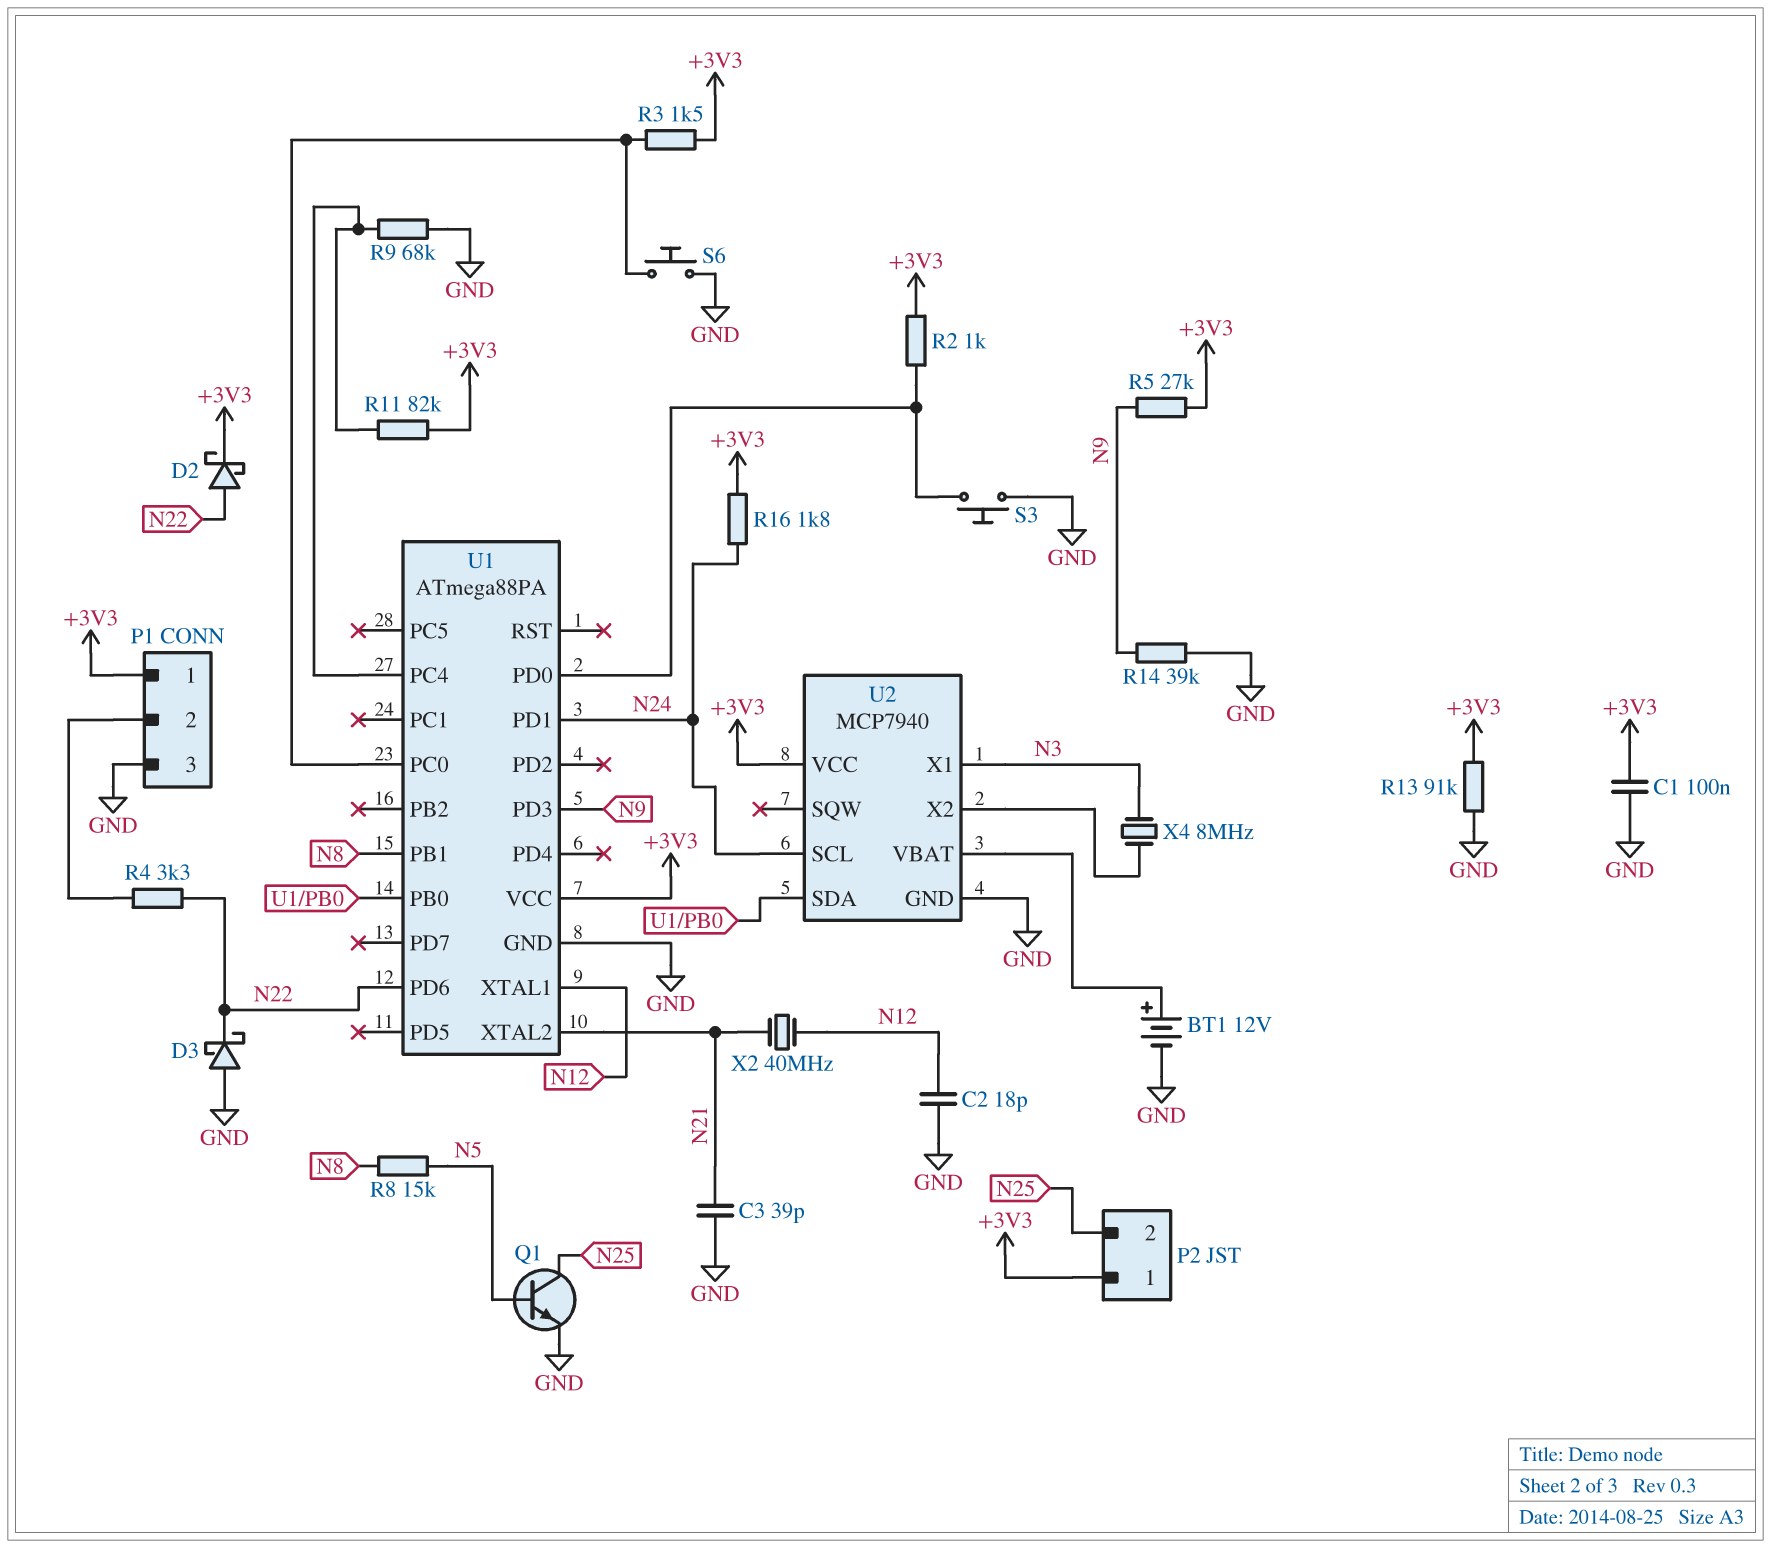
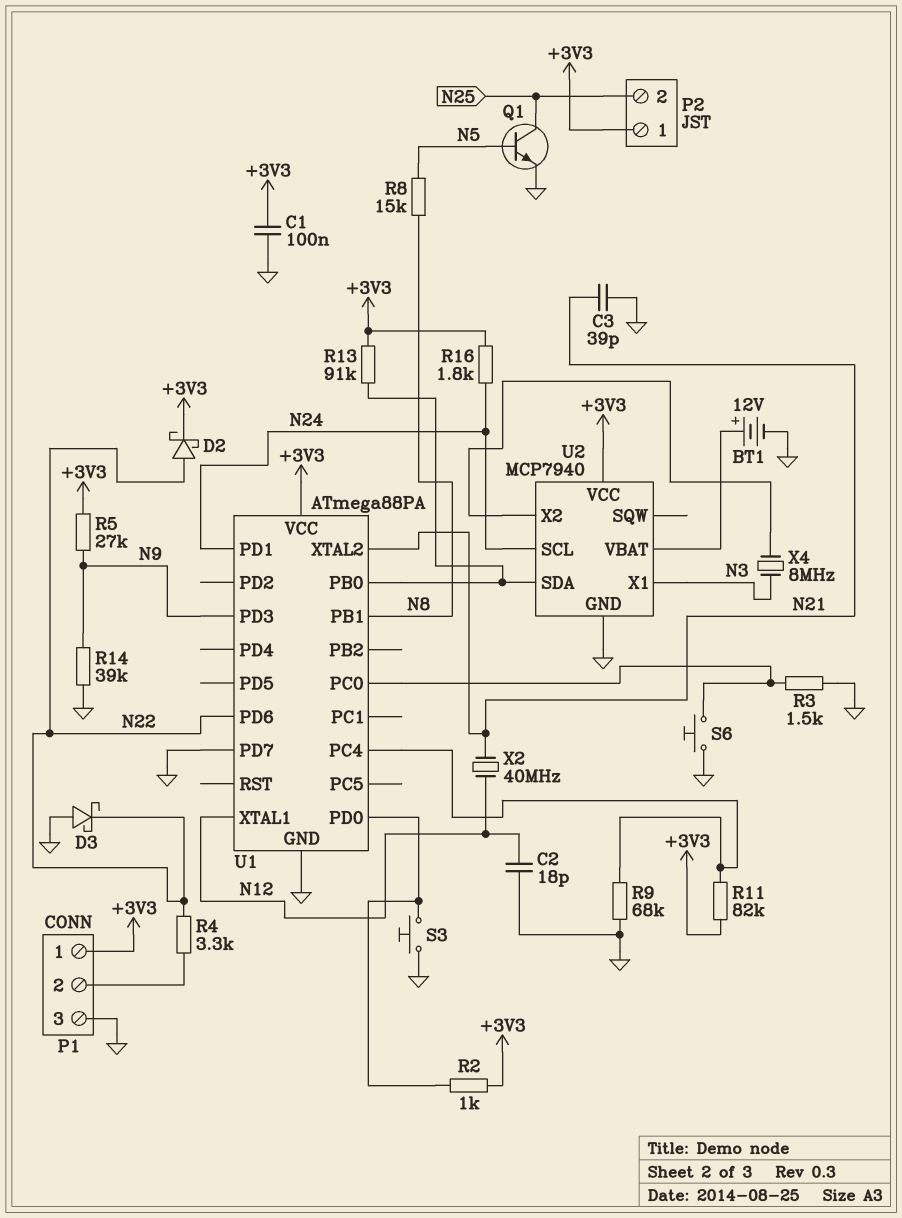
R3: 1.5k (+3V3, U1/PC0) -> 1.5k (GND, U1/PC0)
R13: 91k (+3V3, GND) -> 91k (+3V3, U1/PB0)
U1 pin PD7: none -> GND

